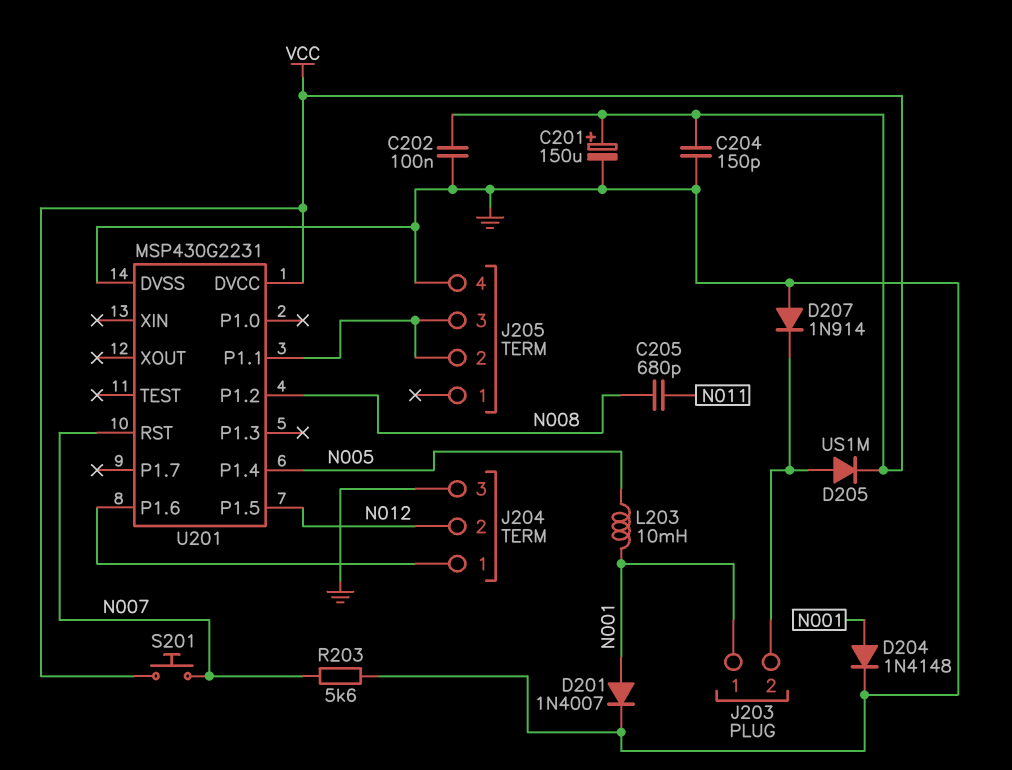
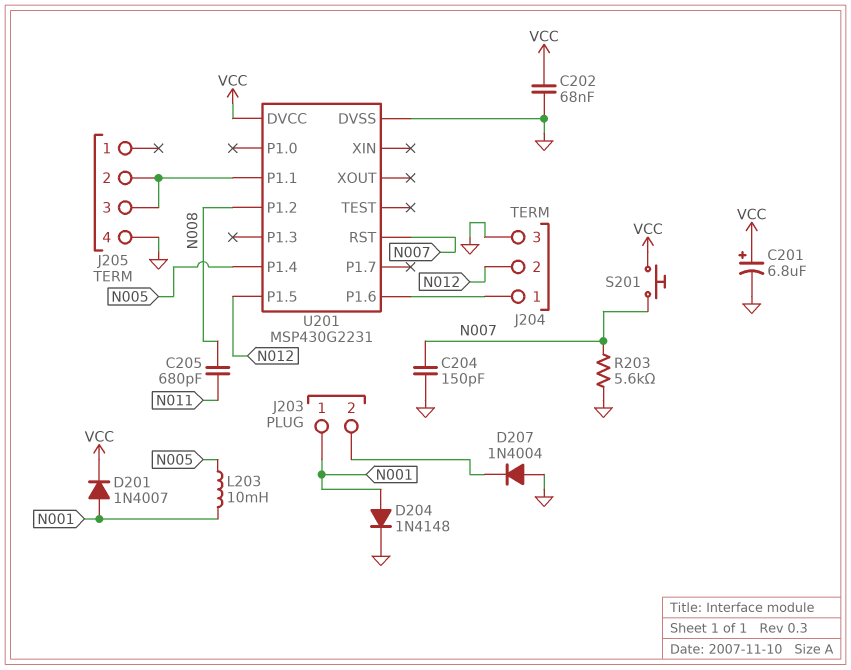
C201: 150uF (plus VCC, minus GND) -> 6.8uF (plus VCC, minus GND)
C202: 100nF (GND, VCC) -> 68nF (GND, VCC)
C204: 150pF (GND, VCC) -> 150pF (GND, N007)
D201: diode 1N4007 (A N001, K GND) -> diode 1N4007 (A N001, K VCC)
D205: diode US1M (A J203/2, K VCC) -> none
D207: diode 1N914 (A GND, K J203/2) -> diode 1N4004 (A GND, K J203/2)

